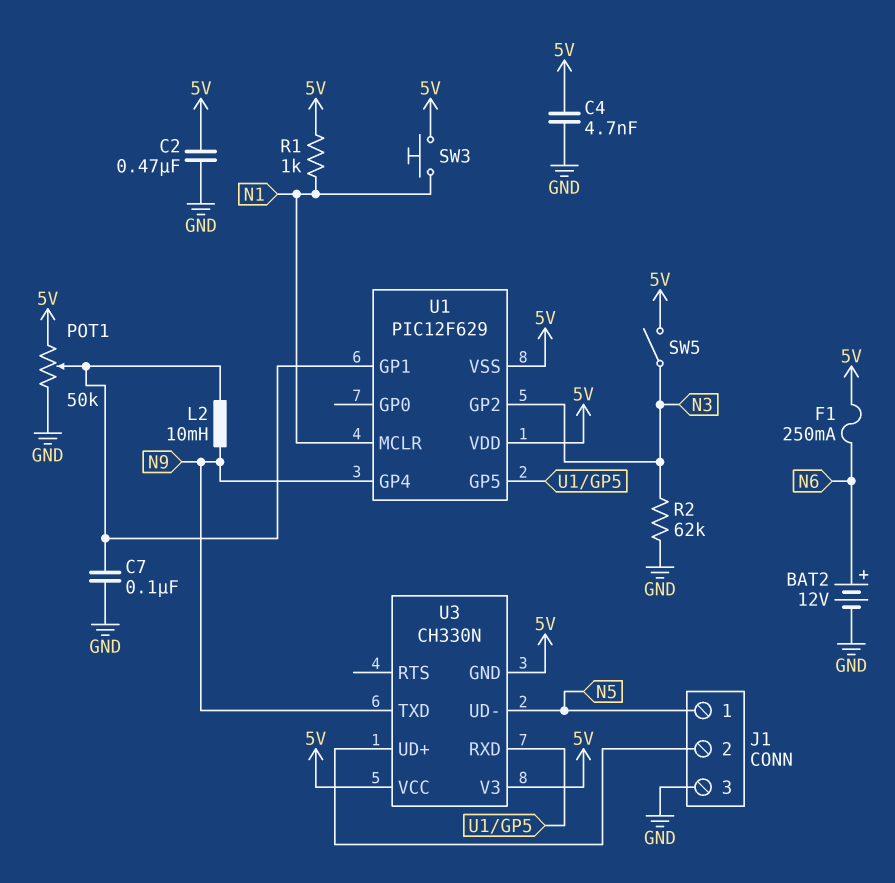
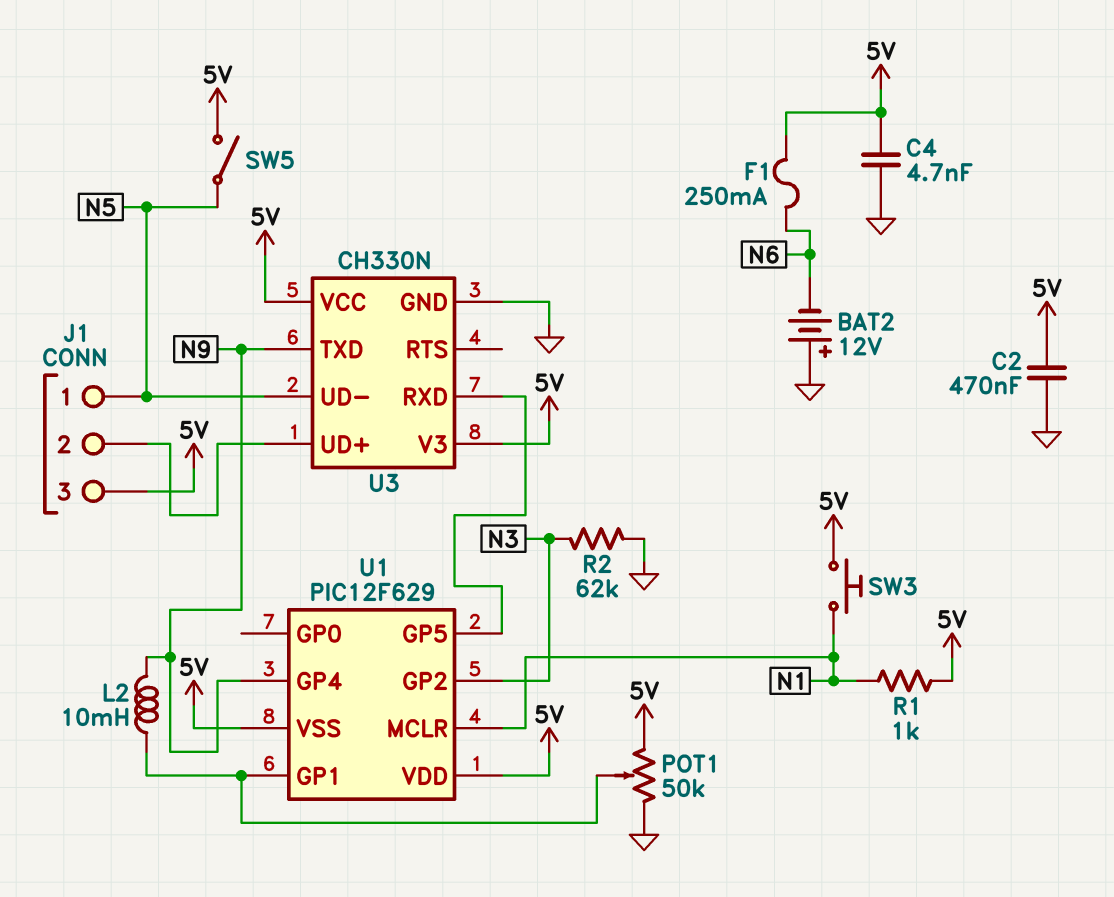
BAT2: 12V (plus N6, minus GND) -> 12V (plus GND, minus N6)
C7: 100nF (GND, U1/GP1) -> none
J1 pin 3: GND -> 5V
SW5: switch (5V, N3) -> switch (5V, N5)
U3 pin GND: 5V -> GND

